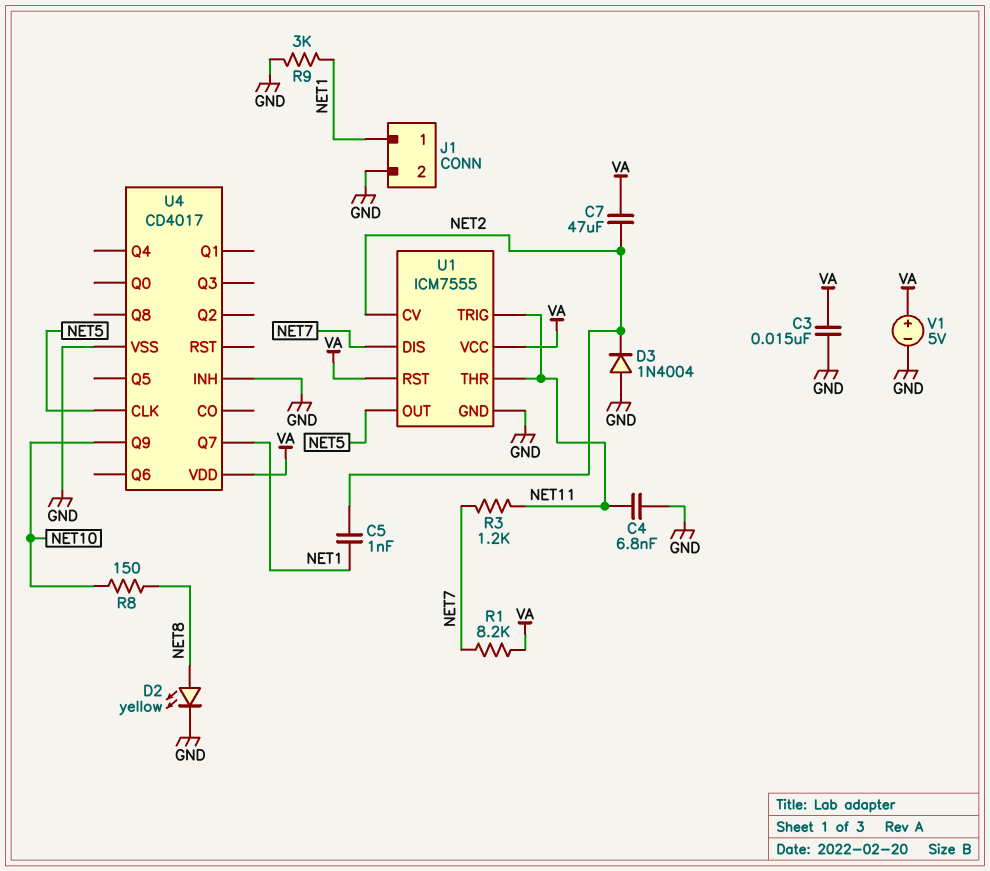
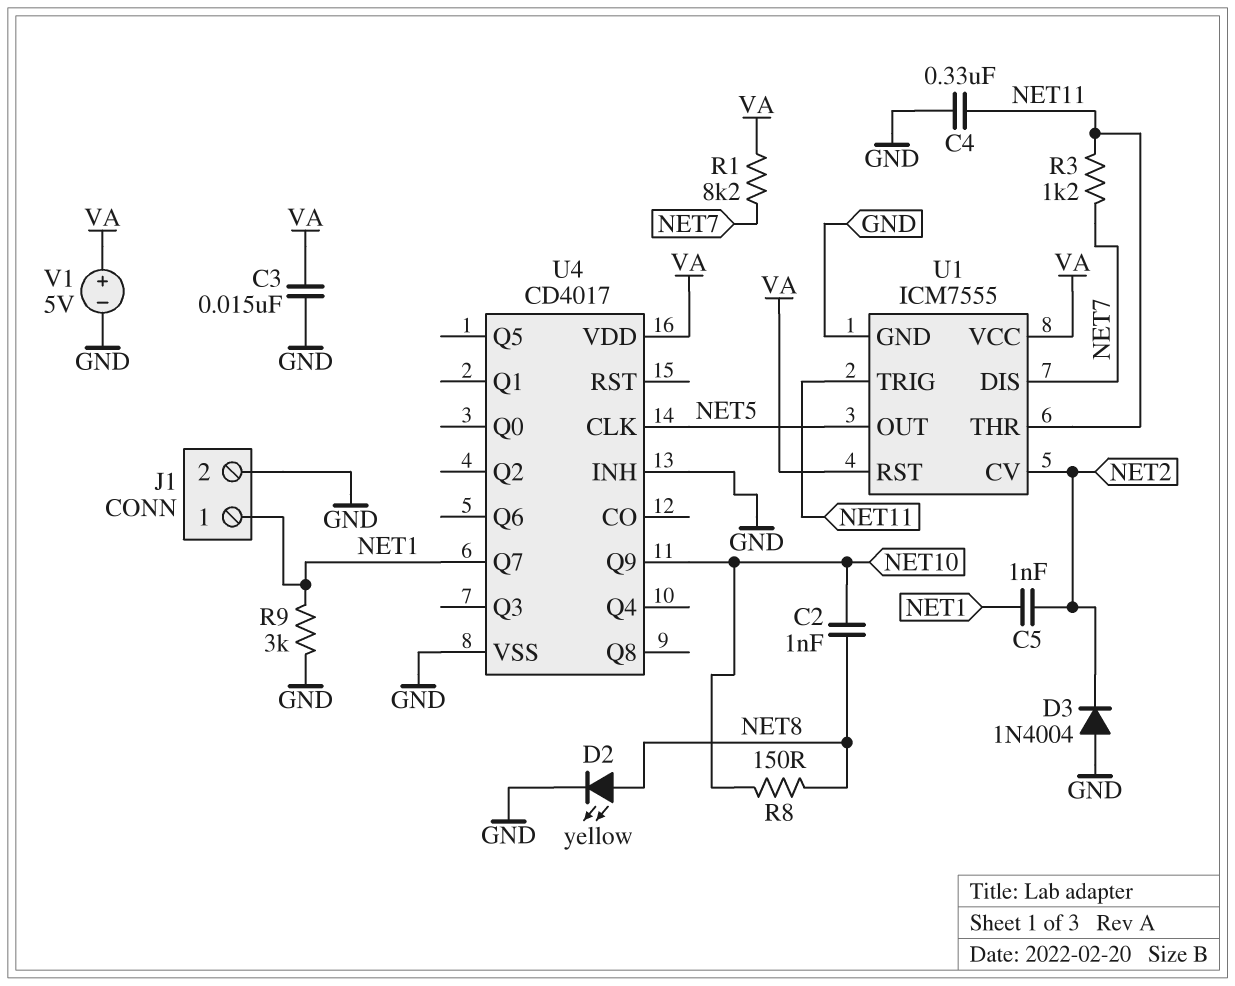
C2: none -> 1nF (NET8, NET10)
C4: 6.8nF (GND, NET11) -> 330nF (GND, NET11)
C7: 47uF (NET2, VA) -> none

